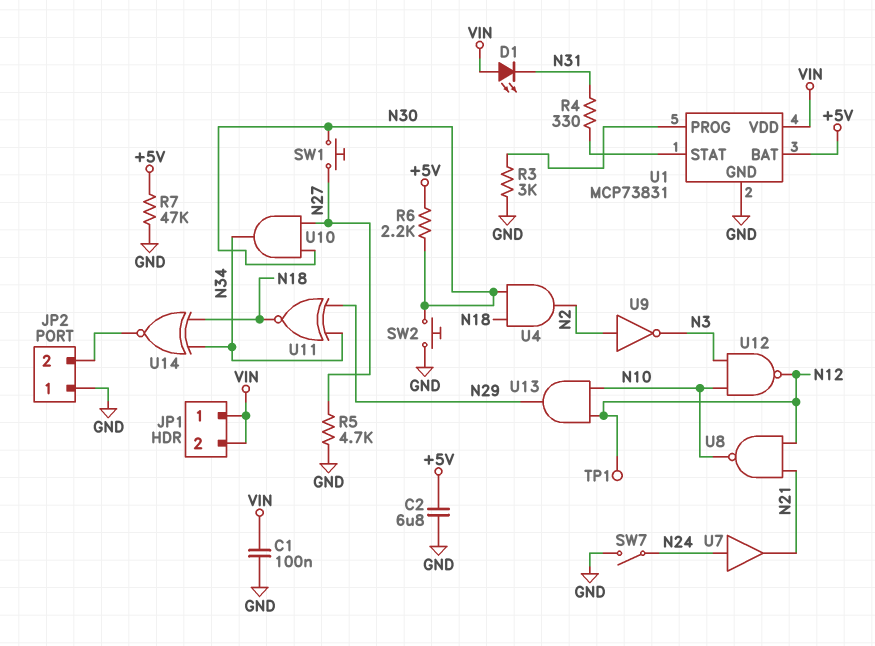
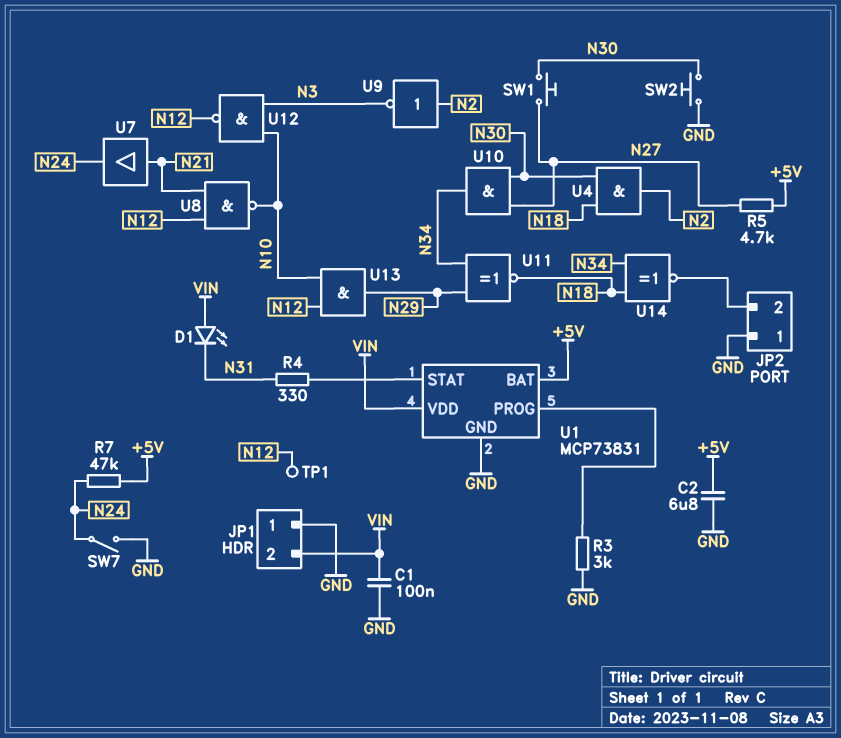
JP1 pin 1: VIN -> GND
R5: 4.7k (GND, N27) -> 4.7k (+5V, N27)
R6: 2.2k (+5V, N30) -> none
R7: 47k (+5V, GND) -> 47k (+5V, N24)
U7: buffer (in N24, out N21) -> buffer (in N21, out N24)

